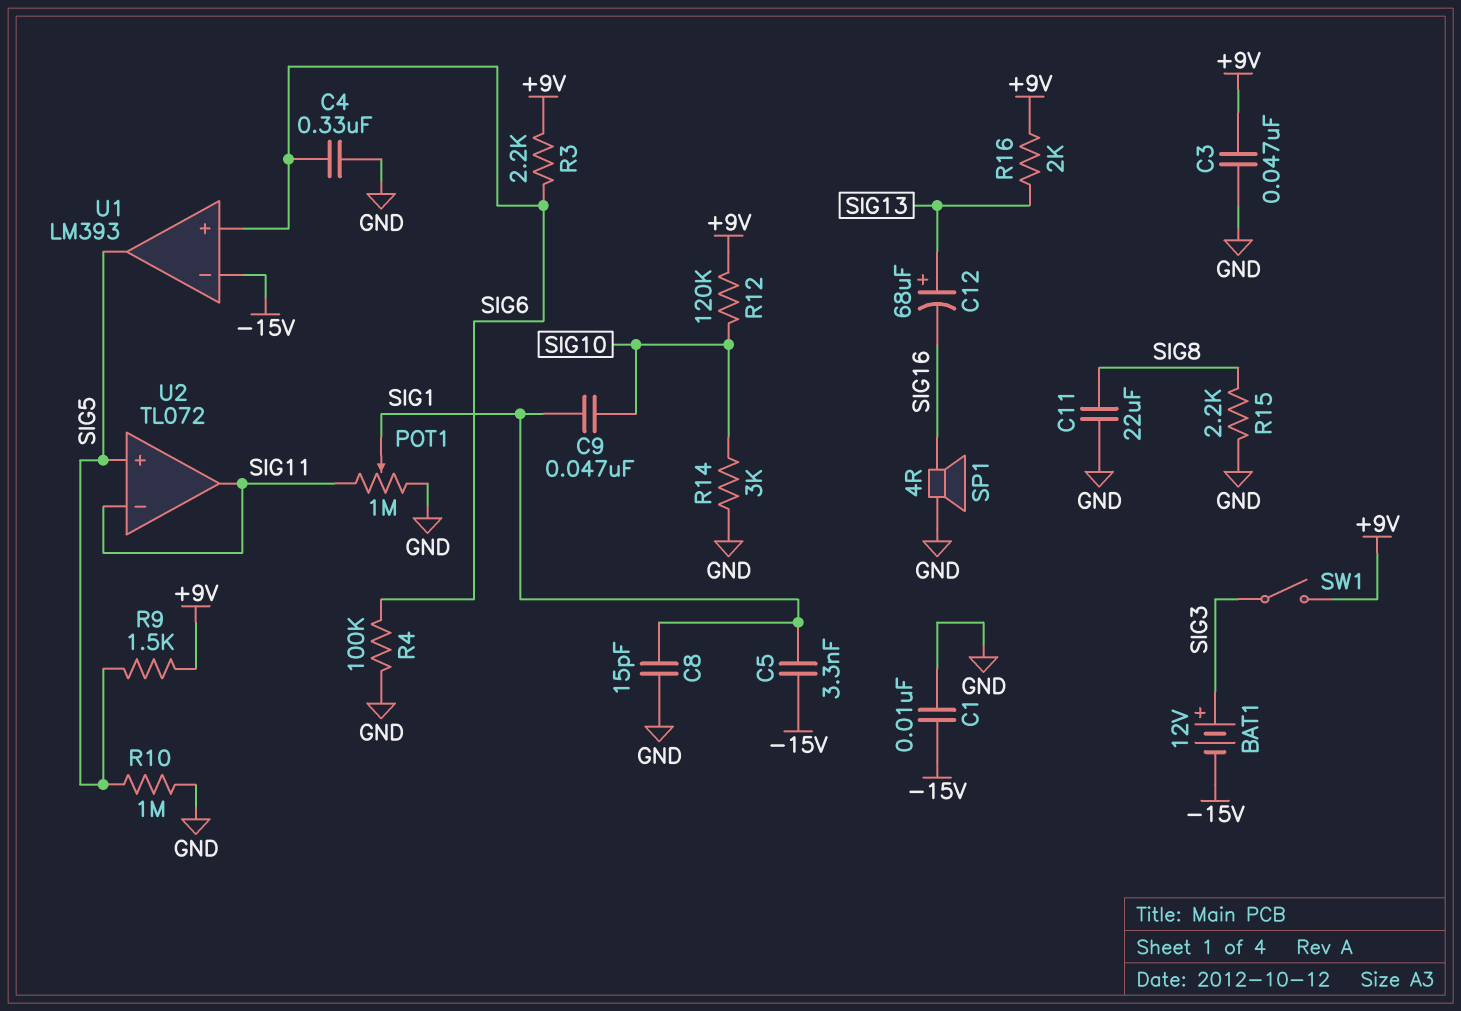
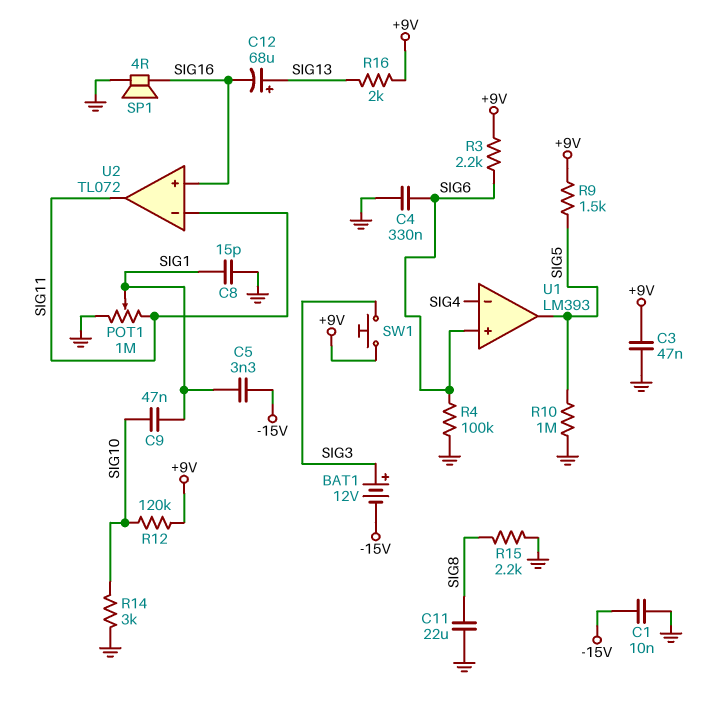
SW1: switch (+9V, SIG3) -> button (+9V, SIG3)
U1 pin in-: -15V -> SIG4
U2 pin in+: SIG5 -> SIG16

